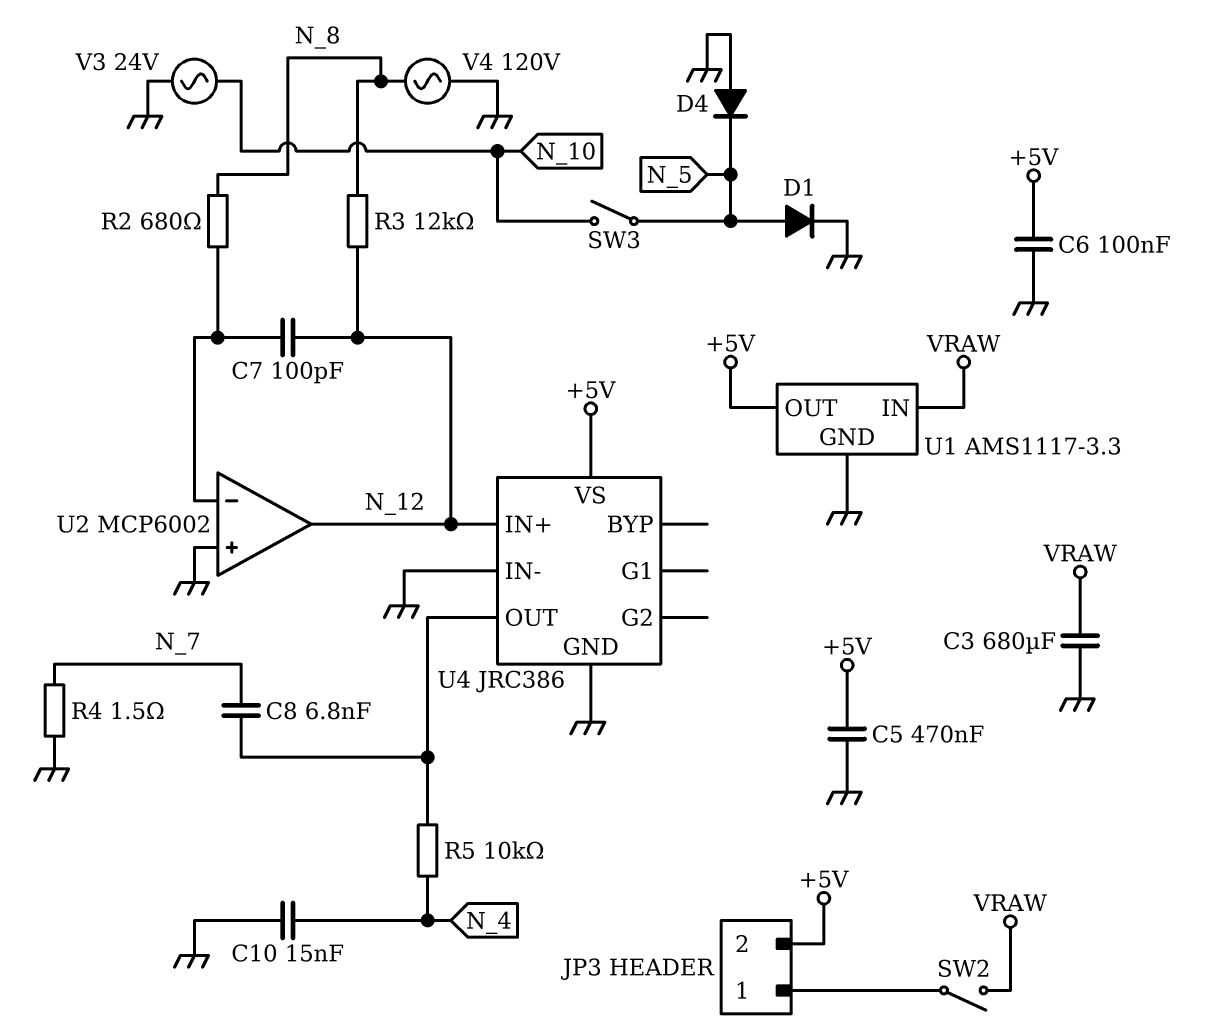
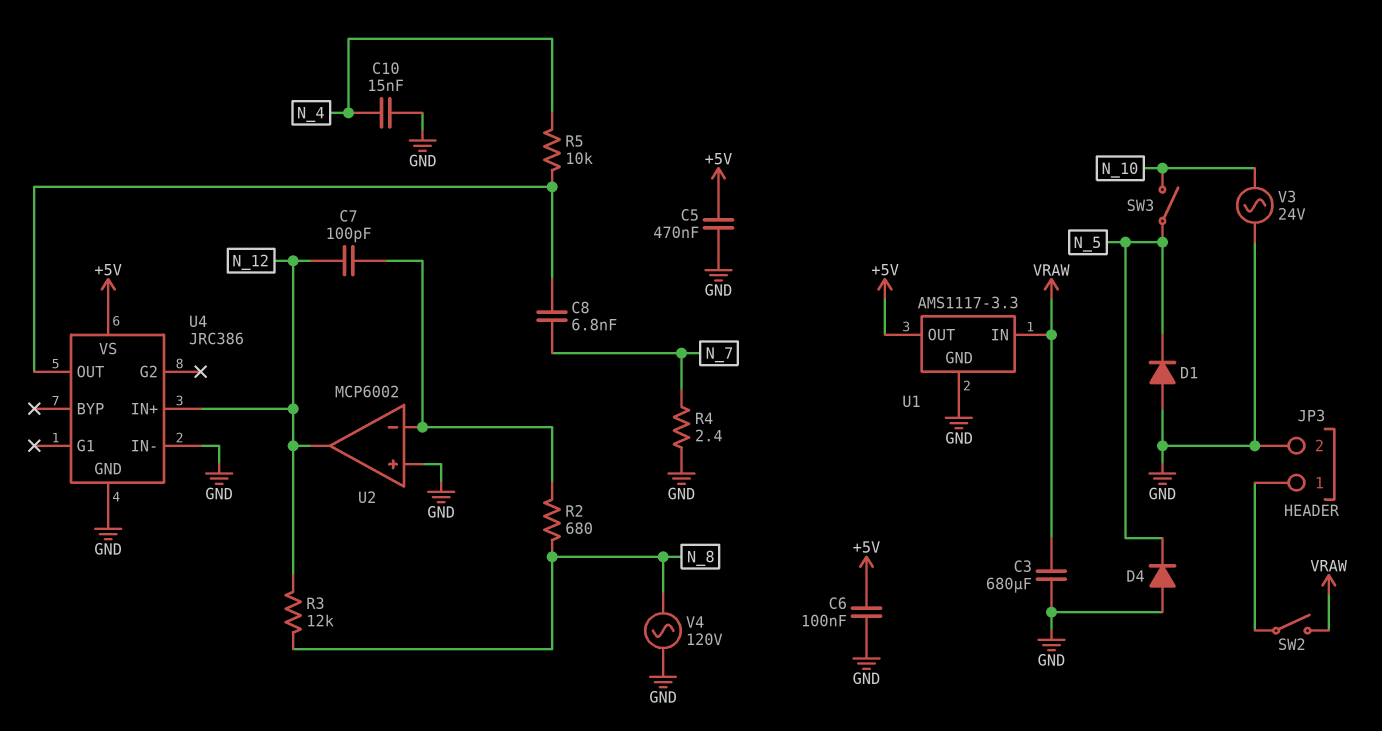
D1: diode (A N_5, K GND) -> diode (A GND, K N_5)
JP3 pin 2: +5V -> GND
R4: 1.5 (GND, N_7) -> 2.4 (GND, N_7)

